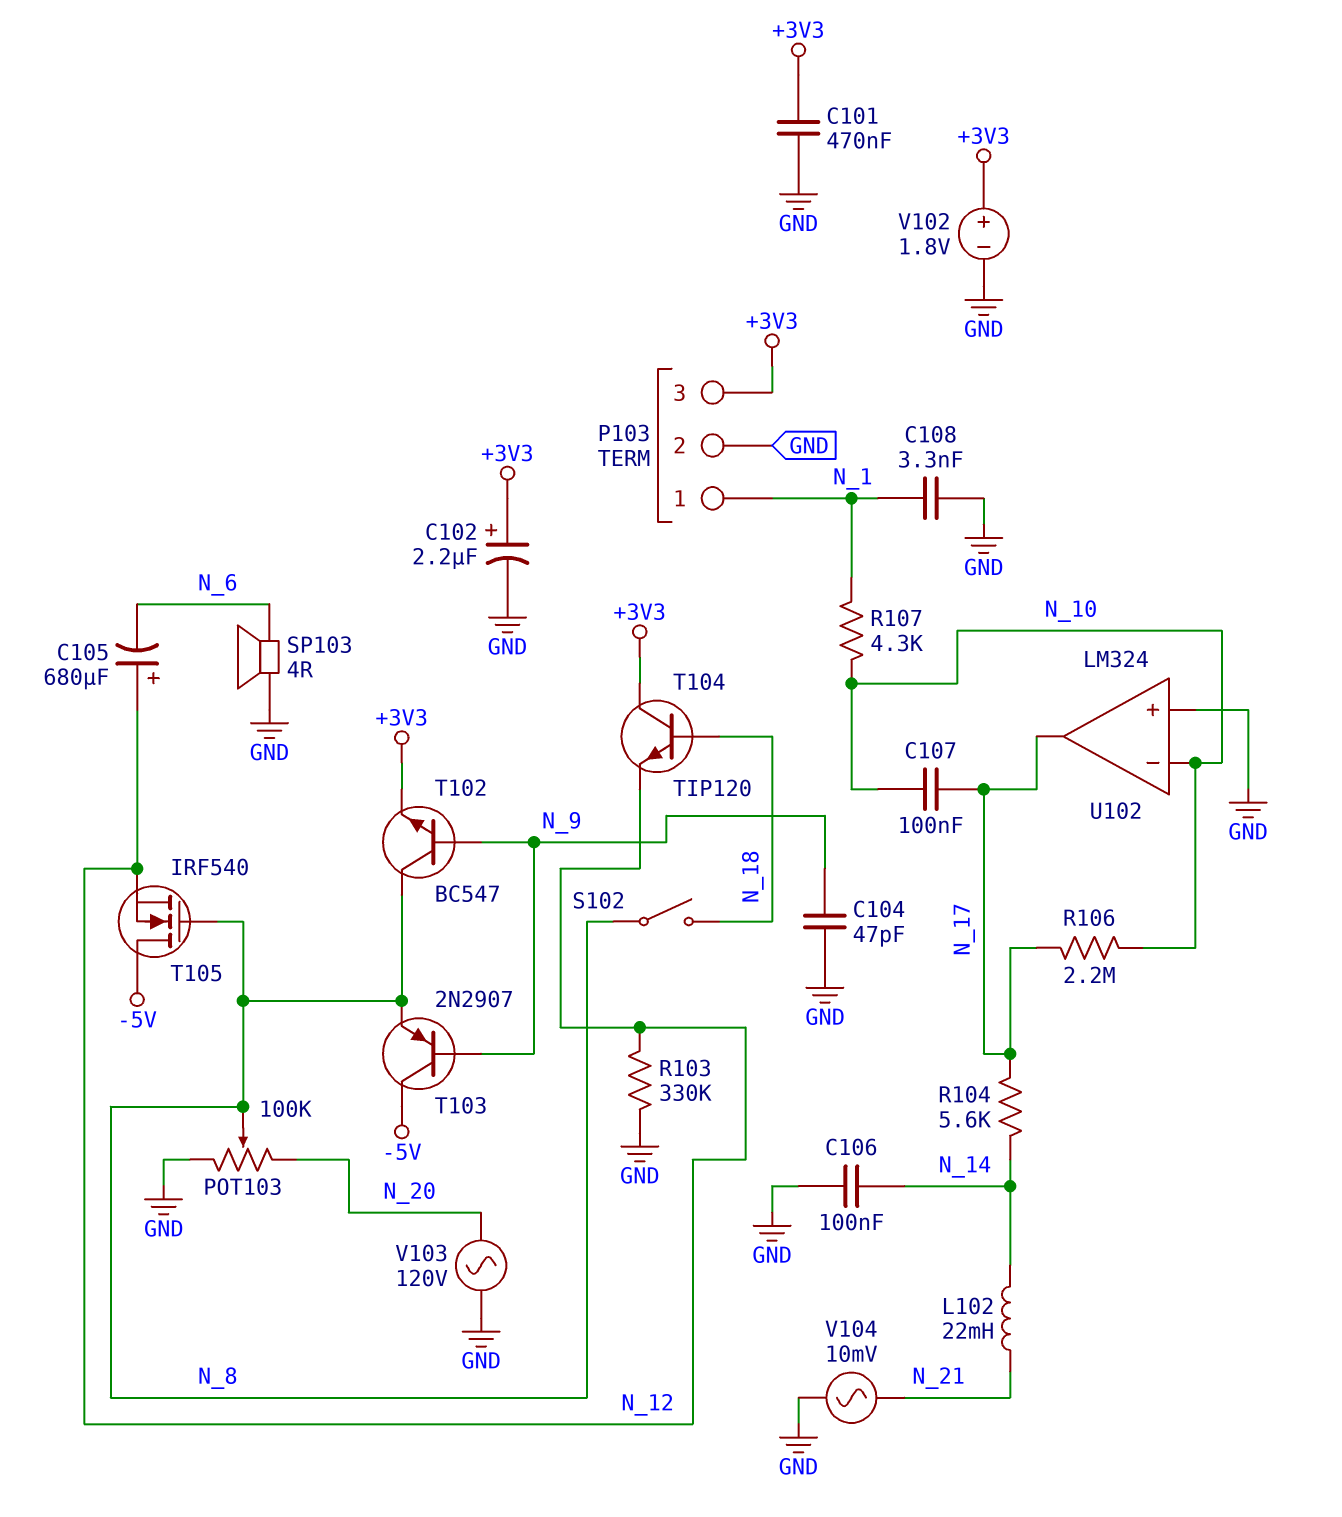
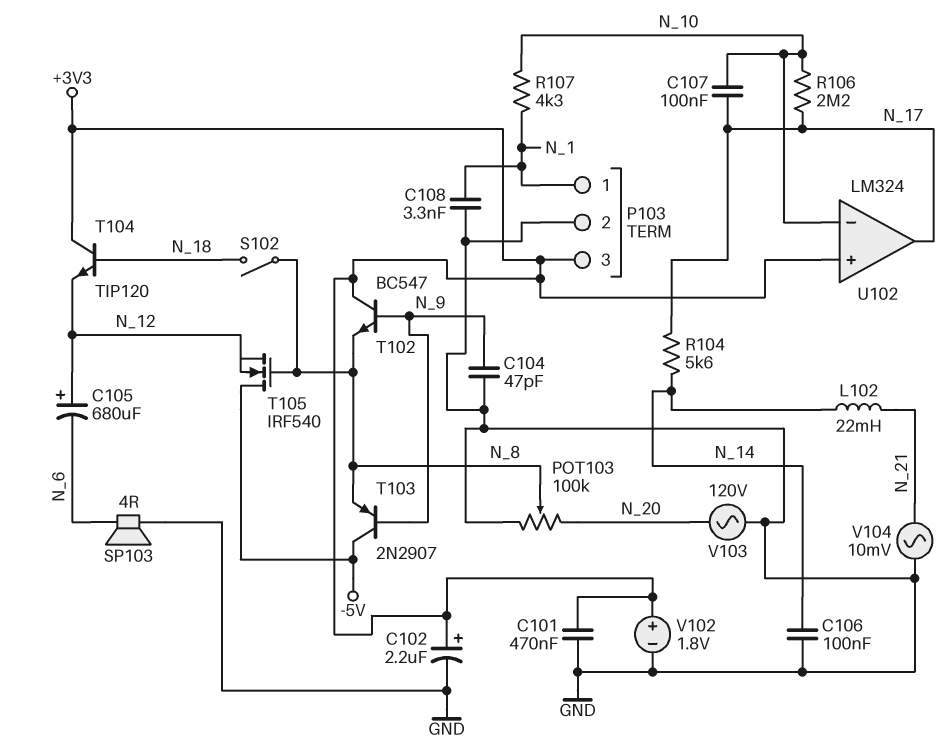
R103: 330k (GND, N_12) -> none
T102: NPN BC547 (B N_9, C N_8, E +3V3) -> NPN BC547 (B N_9, C +3V3, E N_8)
U102 pin in+: GND -> +3V3

